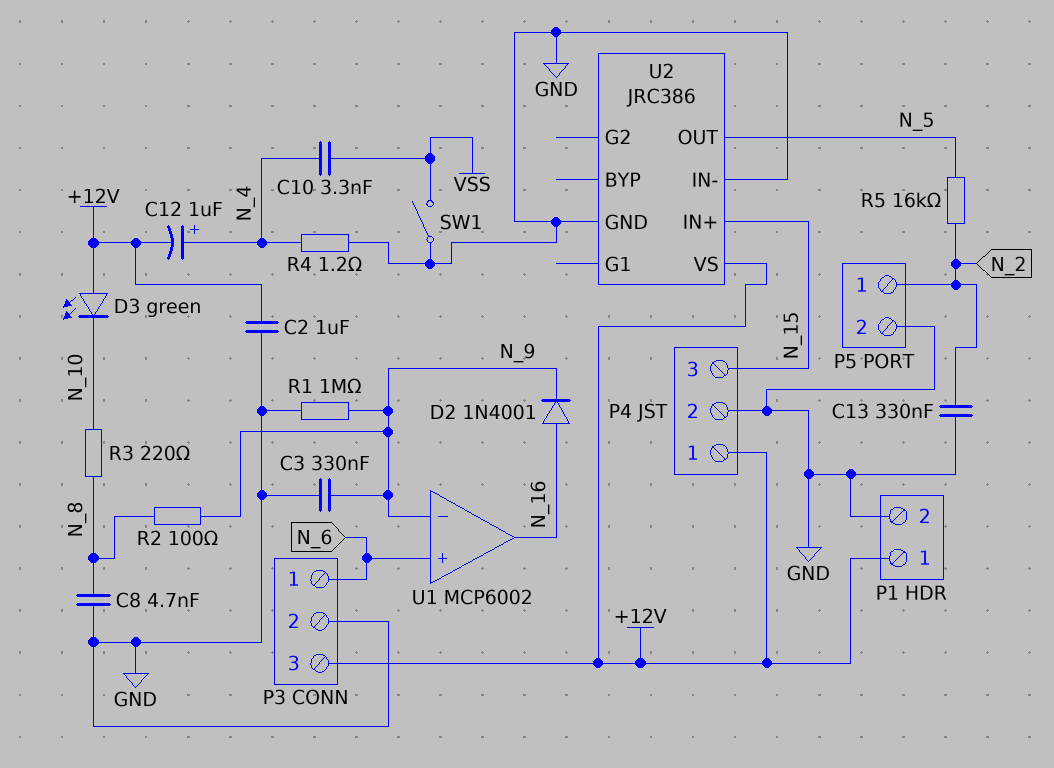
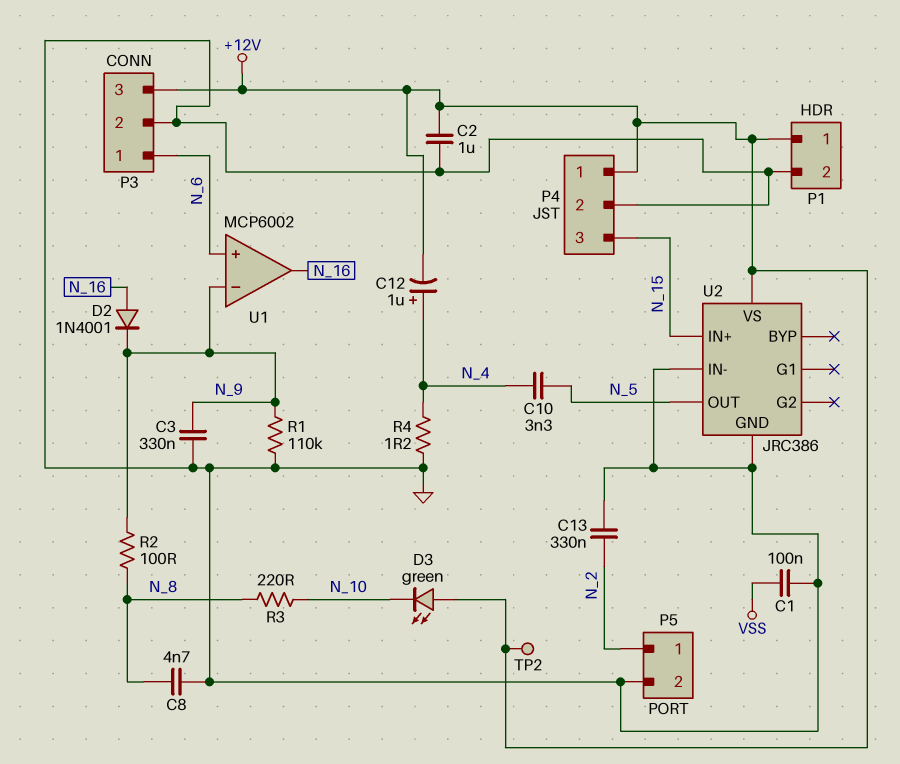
C1: none -> 100nF (GND, VSS)
C10: 3.3nF (N_4, VSS) -> 3.3nF (N_4, N_5)
R1: 1M (GND, N_9) -> 110k (GND, N_9)
R5: 16k (N_2, N_5) -> none
SW1: switch (GND, VSS) -> none
TP2: none -> test point (+12V)

